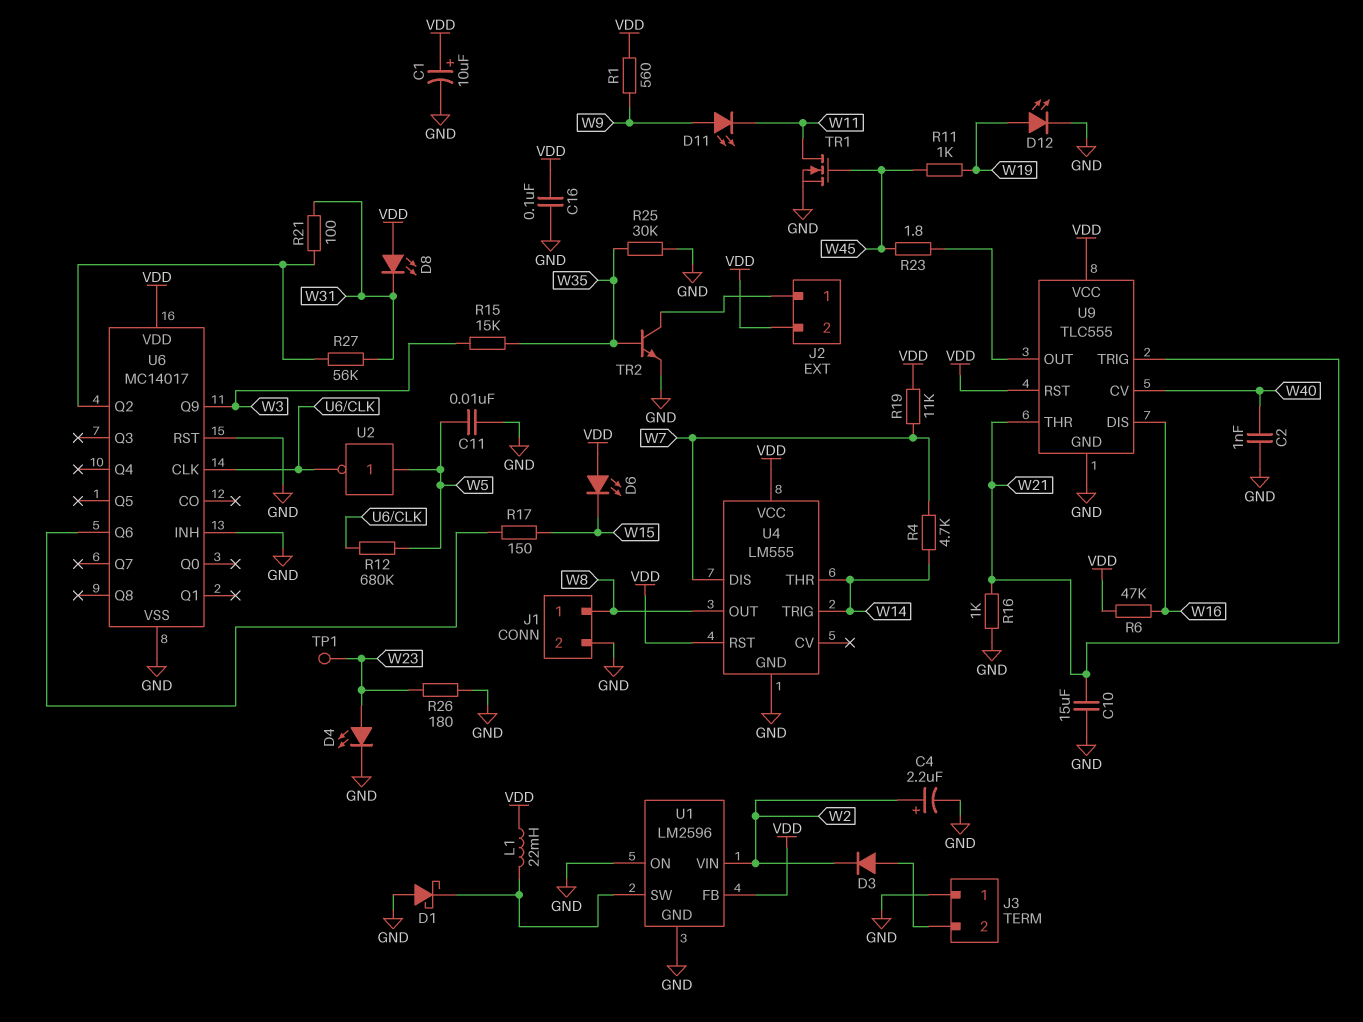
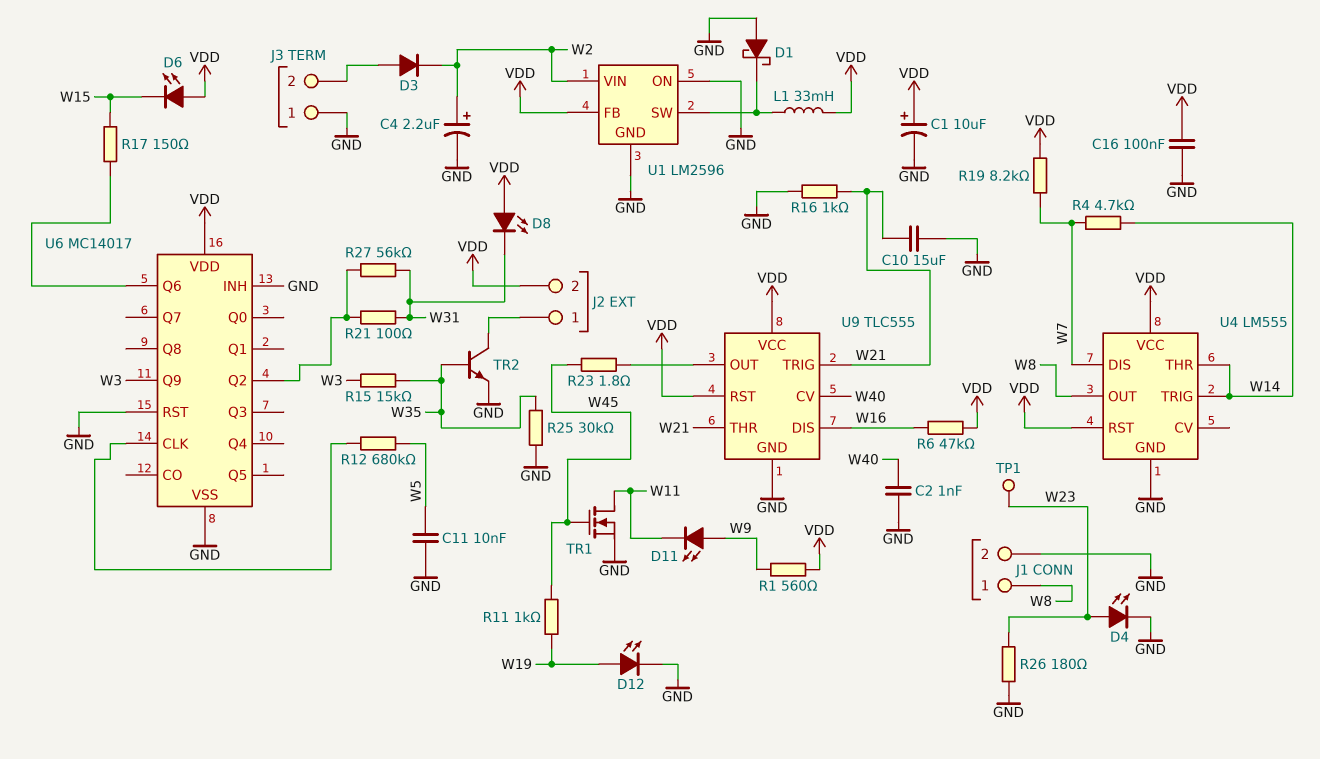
L1: 22mH (U1/SW, VDD) -> 33mH (U1/SW, VDD)
R19: 11k (VDD, W7) -> 8.2k (VDD, W7)
U2: NOT (in W5, out U6/CLK) -> none

